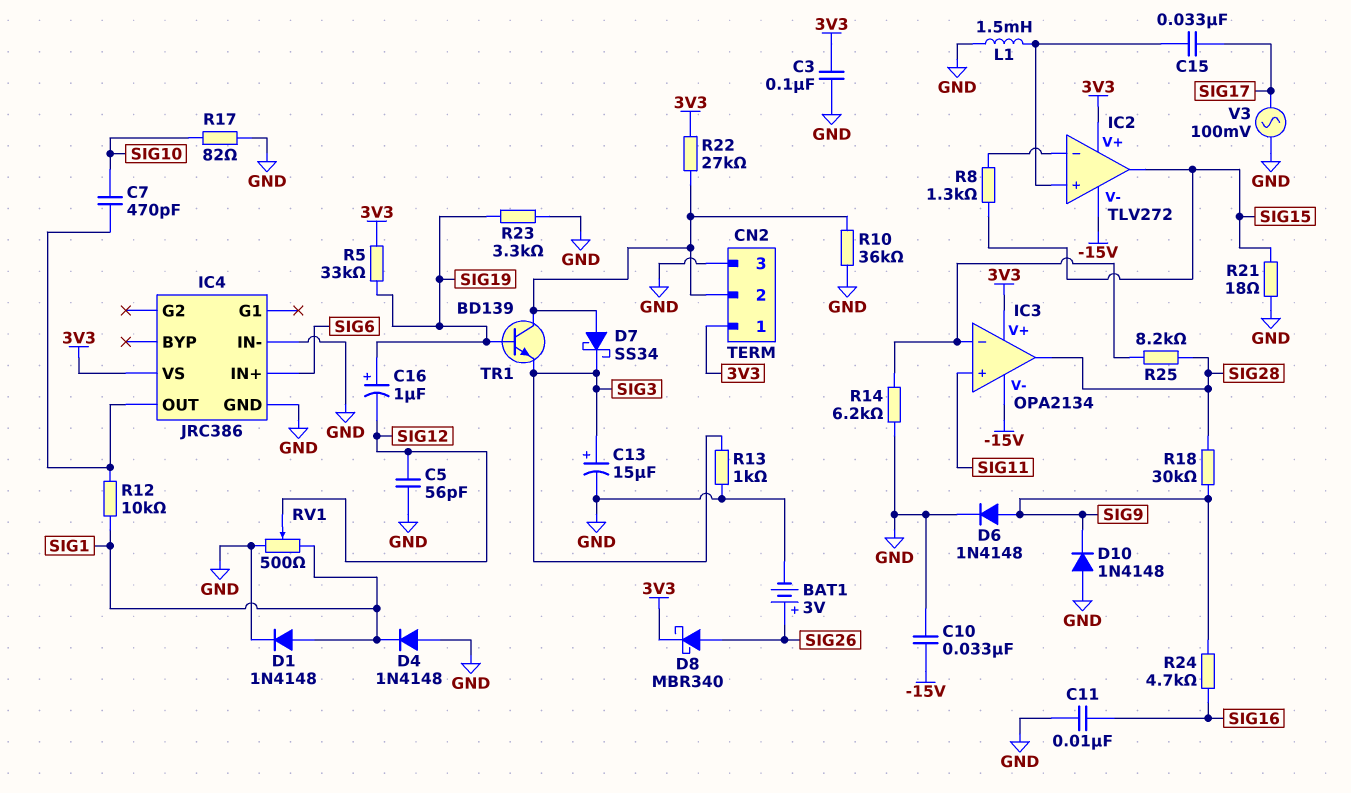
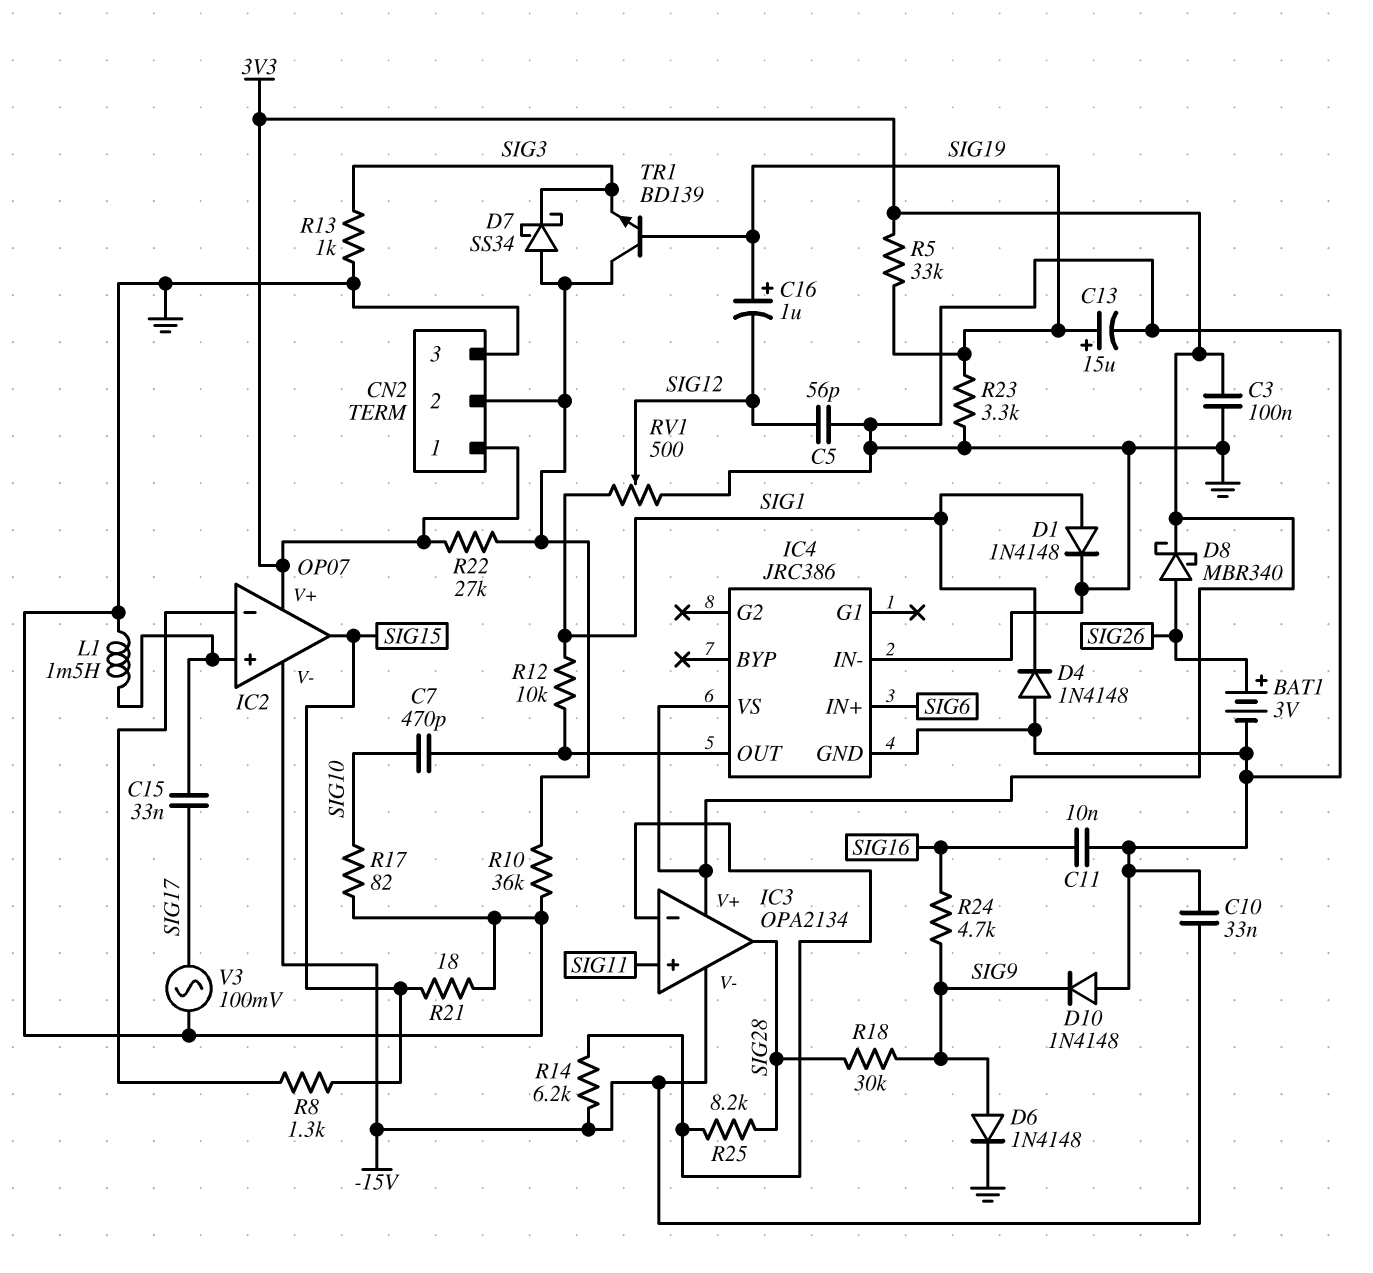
C13: 15uF (plus SIG3, minus GND) -> 15uF (plus SIG19, minus GND)
IC2: TLV272 -> OP07
R14: 6.2k (GND, IC3/in-) -> 6.2k (-15V, IC3/in-)

